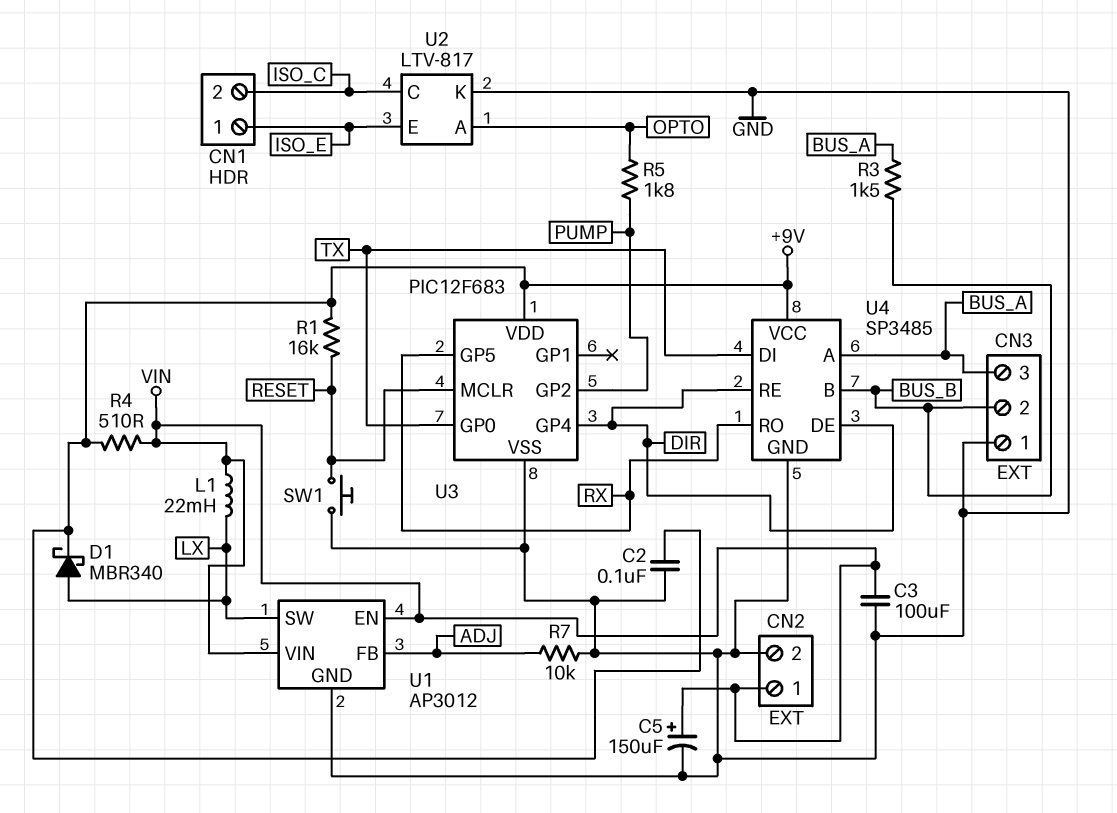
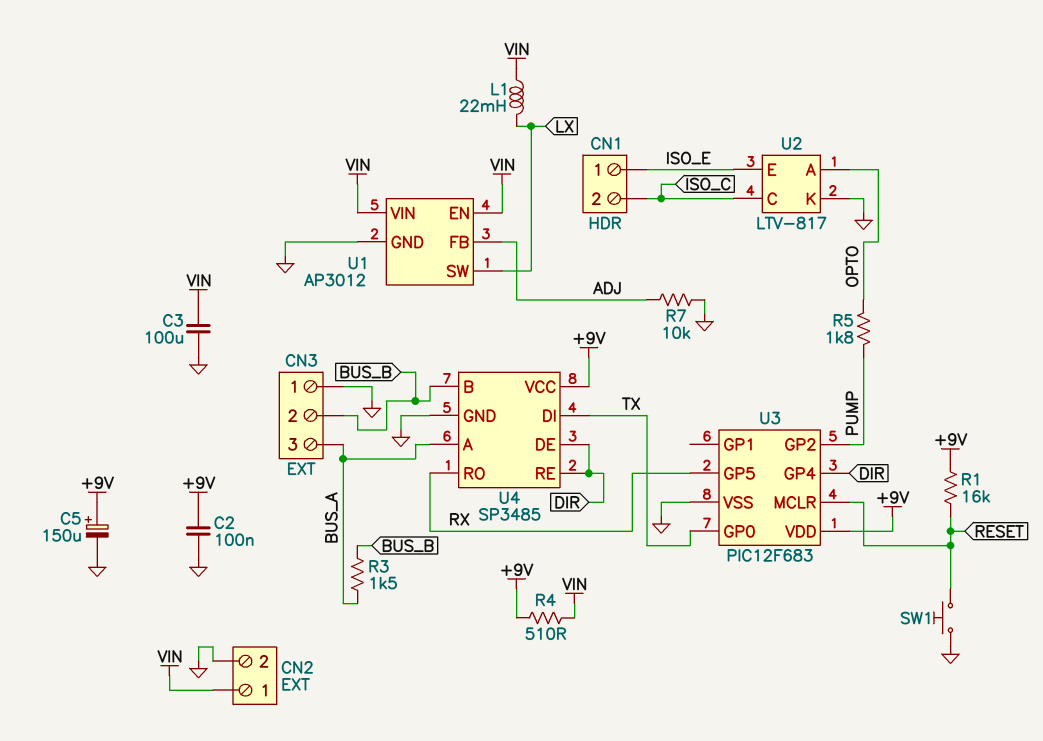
C5: 150uF (plus VIN, minus GND) -> 150uF (plus +9V, minus GND)
D1: schottky MBR340 (A LX, K +9V) -> none

